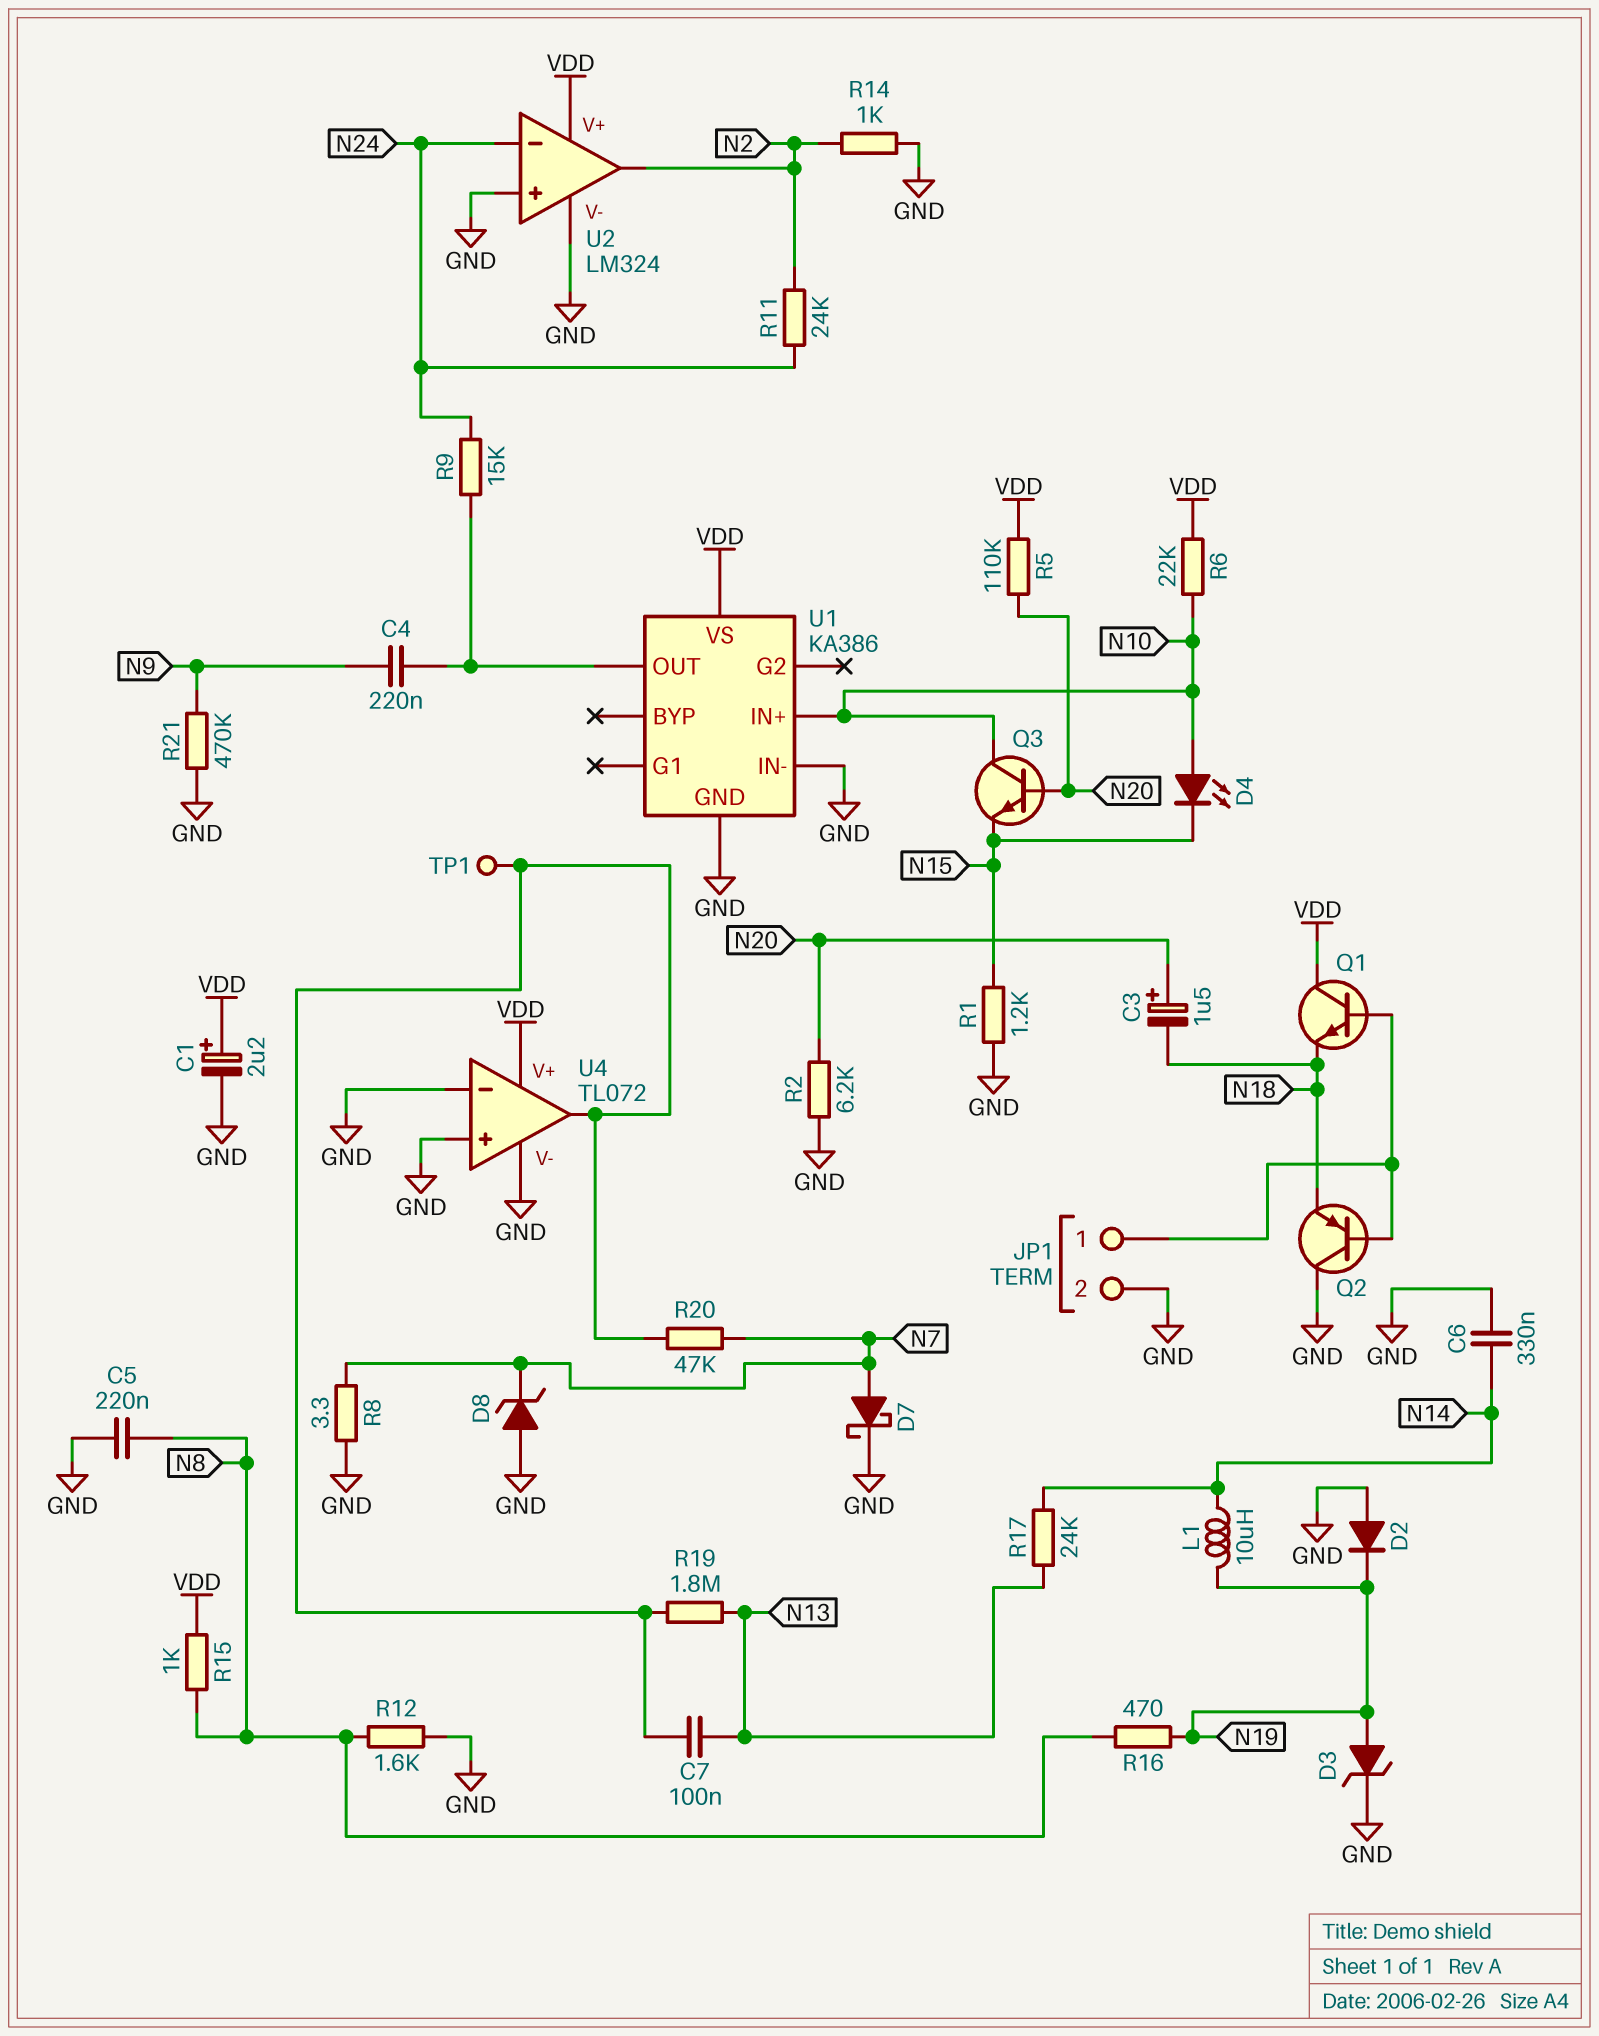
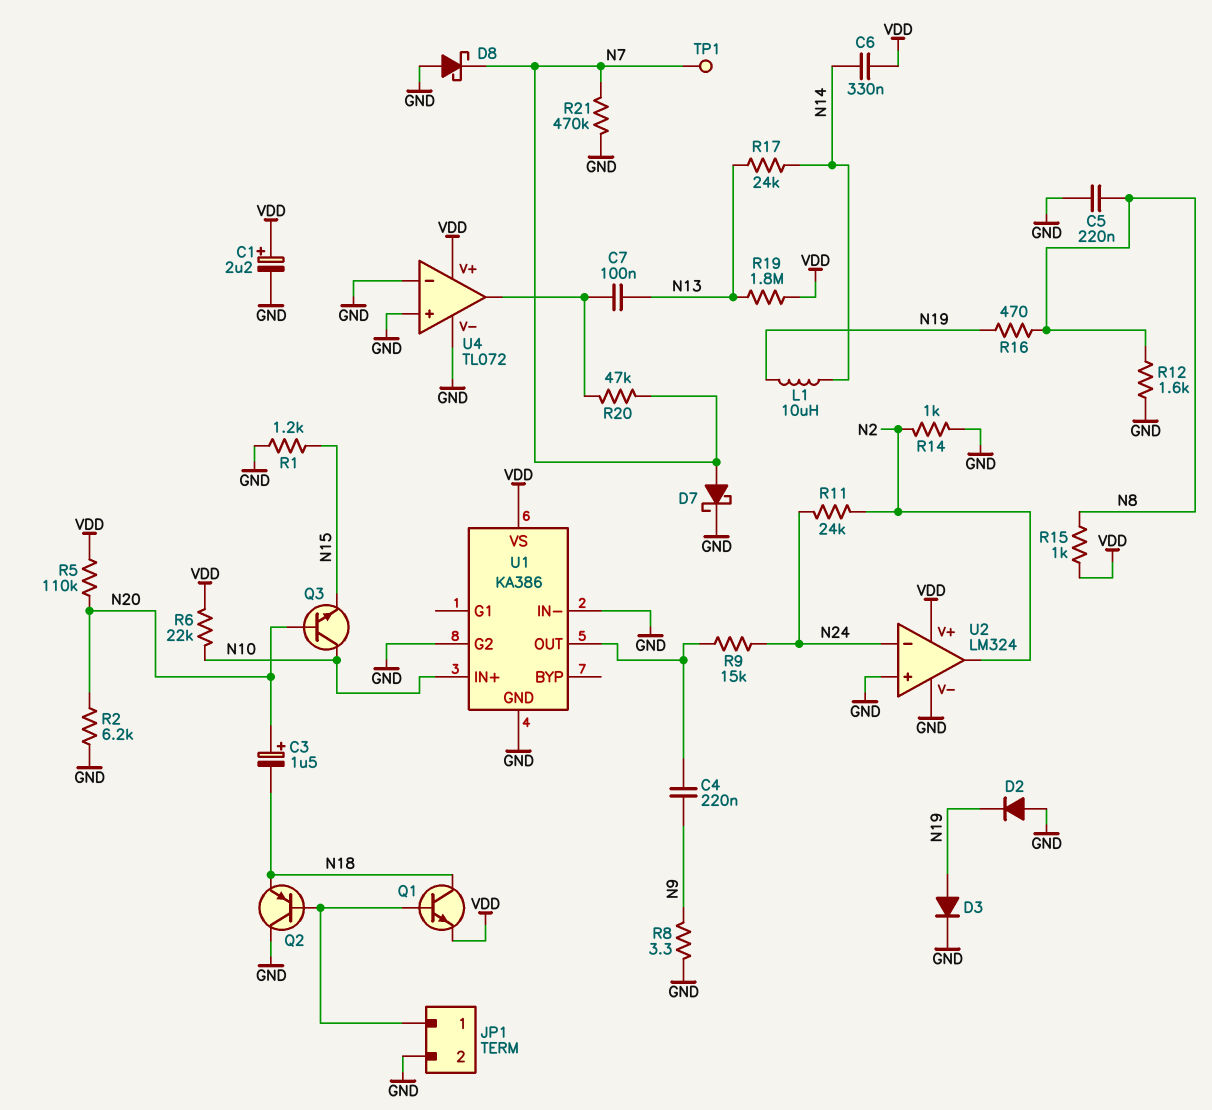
C6: 330nF (GND, N14) -> 330nF (N14, VDD)
D3: zener (A N19, K GND) -> diode (A N19, K GND)
D4: LED (A N10, K N15) -> none
D8: zener (A GND, K N7) -> schottky (A GND, K N7)
Q1: NPN (B JP1/1, C VDD, E N18) -> NPN (B JP1/1, C N18, E VDD)
R8: 3.3 (GND, N7) -> 3.3 (GND, N9)
R19: 1.8M (N13, U4/out) -> 1.8M (N13, VDD)
R21: 470k (GND, N9) -> 470k (GND, N7)
TP1: test point (U4/out) -> test point (N7)
U1 pin G2: none -> GND

